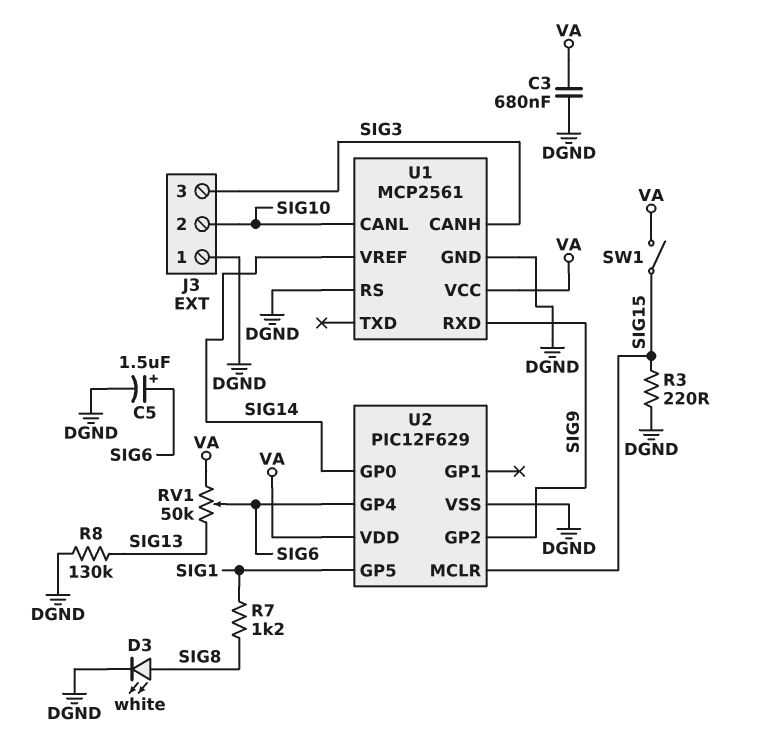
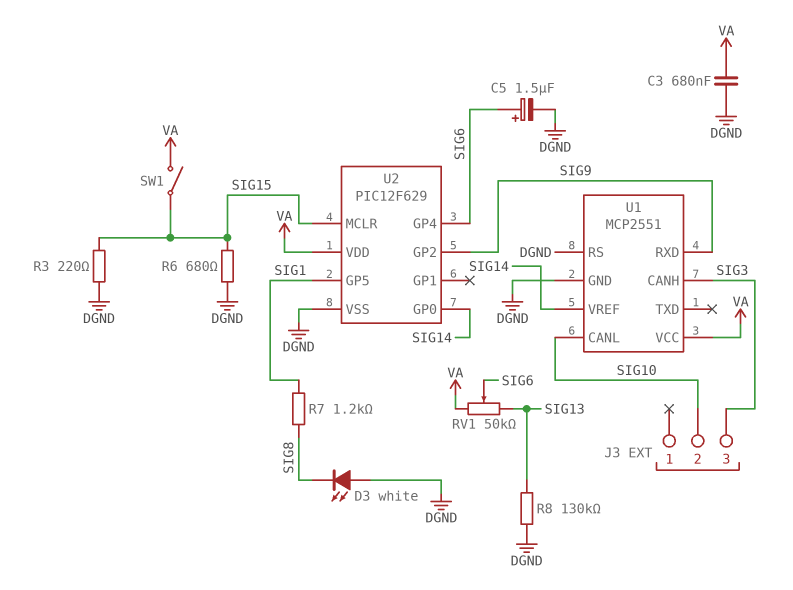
D3: LED white (A SIG8, K DGND) -> LED white (A DGND, K SIG8)
J3 pin 1: DGND -> none
R6: none -> 680 (DGND, SIG15)
U1: MCP2561 -> MCP2551

